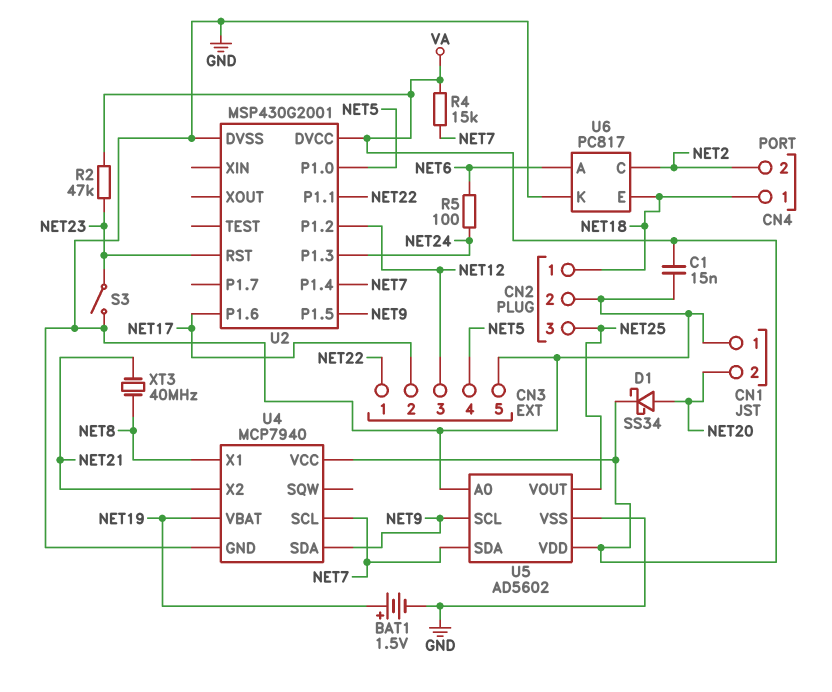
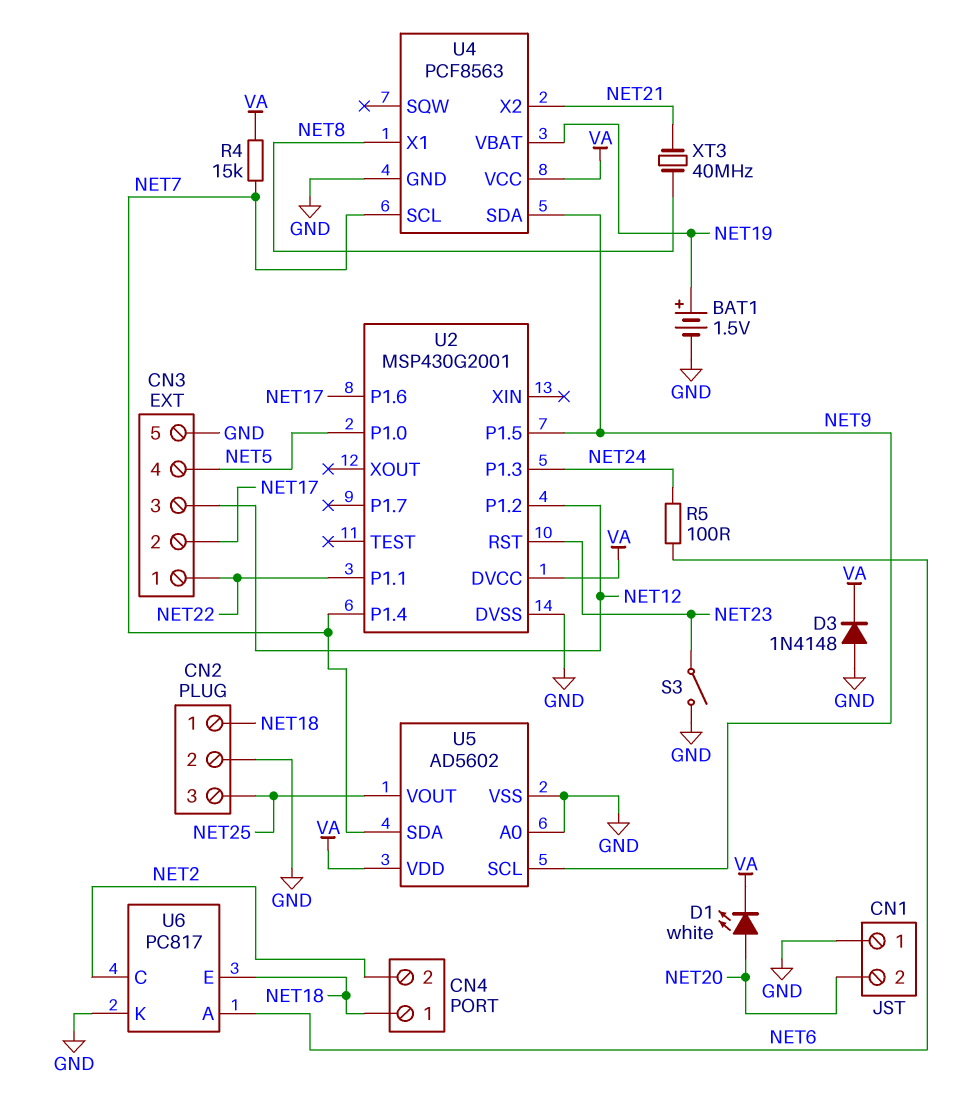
C1: 15nF (GND, VA) -> none
D1: schottky SS34 (A NET20, K VA) -> LED white (A NET20, K VA)
D3: none -> diode 1N4148 (A GND, K VA)
R2: 47k (NET23, VA) -> none
U4: MCP7940 -> PCF8563

